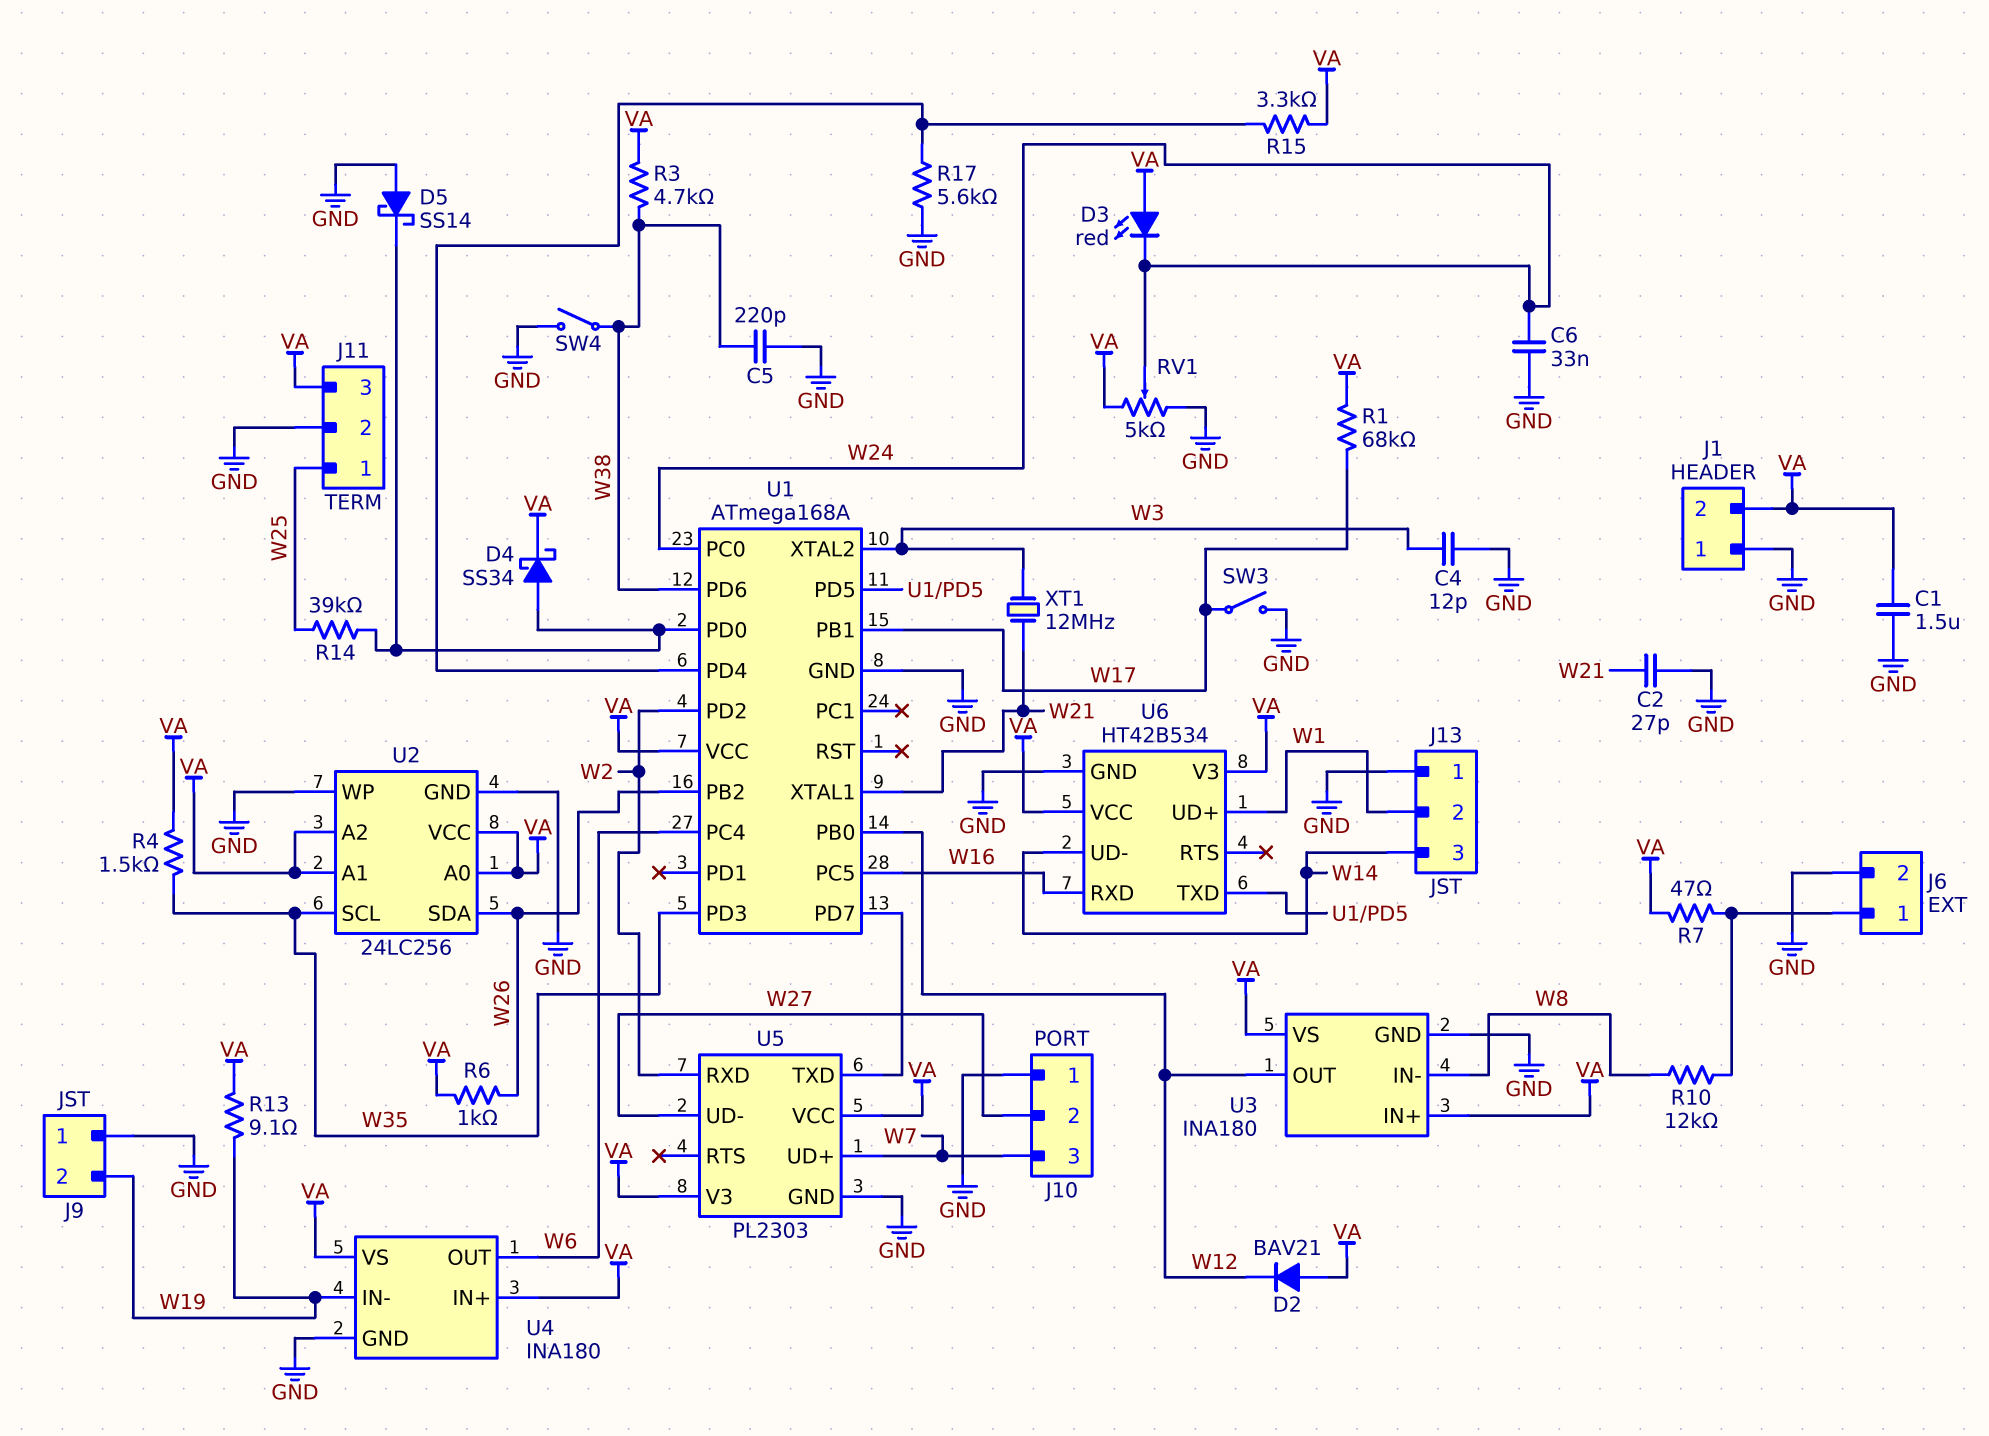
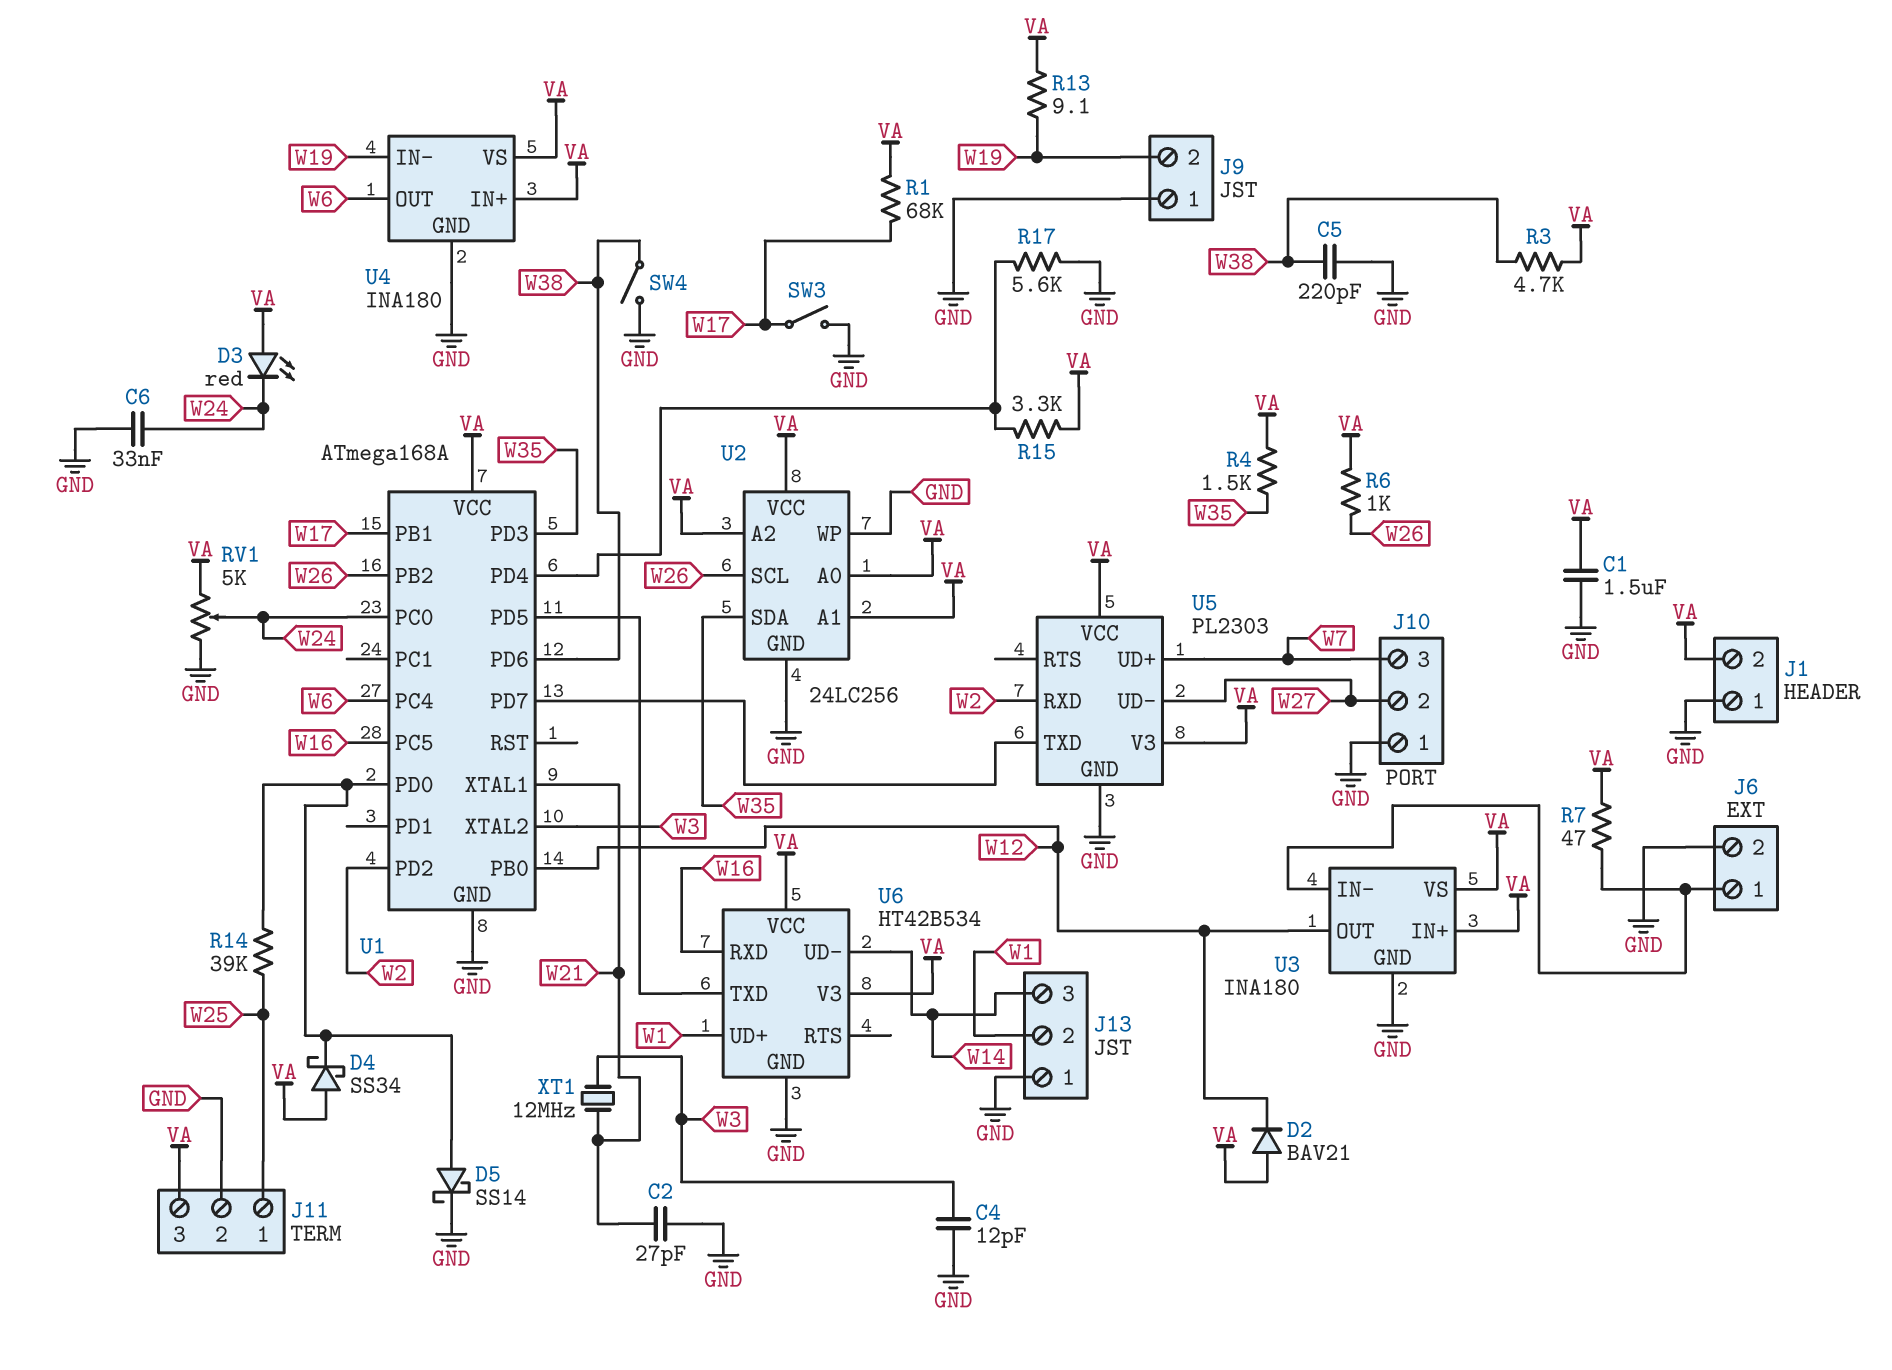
D4: schottky SS34 (A U1/PD0, K VA) -> schottky SS34 (A VA, K U1/PD0)
D5: schottky SS14 (A GND, K U1/PD0) -> schottky SS14 (A U1/PD0, K GND)
R10: 12k (J6/1, W8) -> none
U2 pin SCL: W35 -> W26
U2 pin SDA: W26 -> W35
U3 pin IN-: W8 -> J6/1

